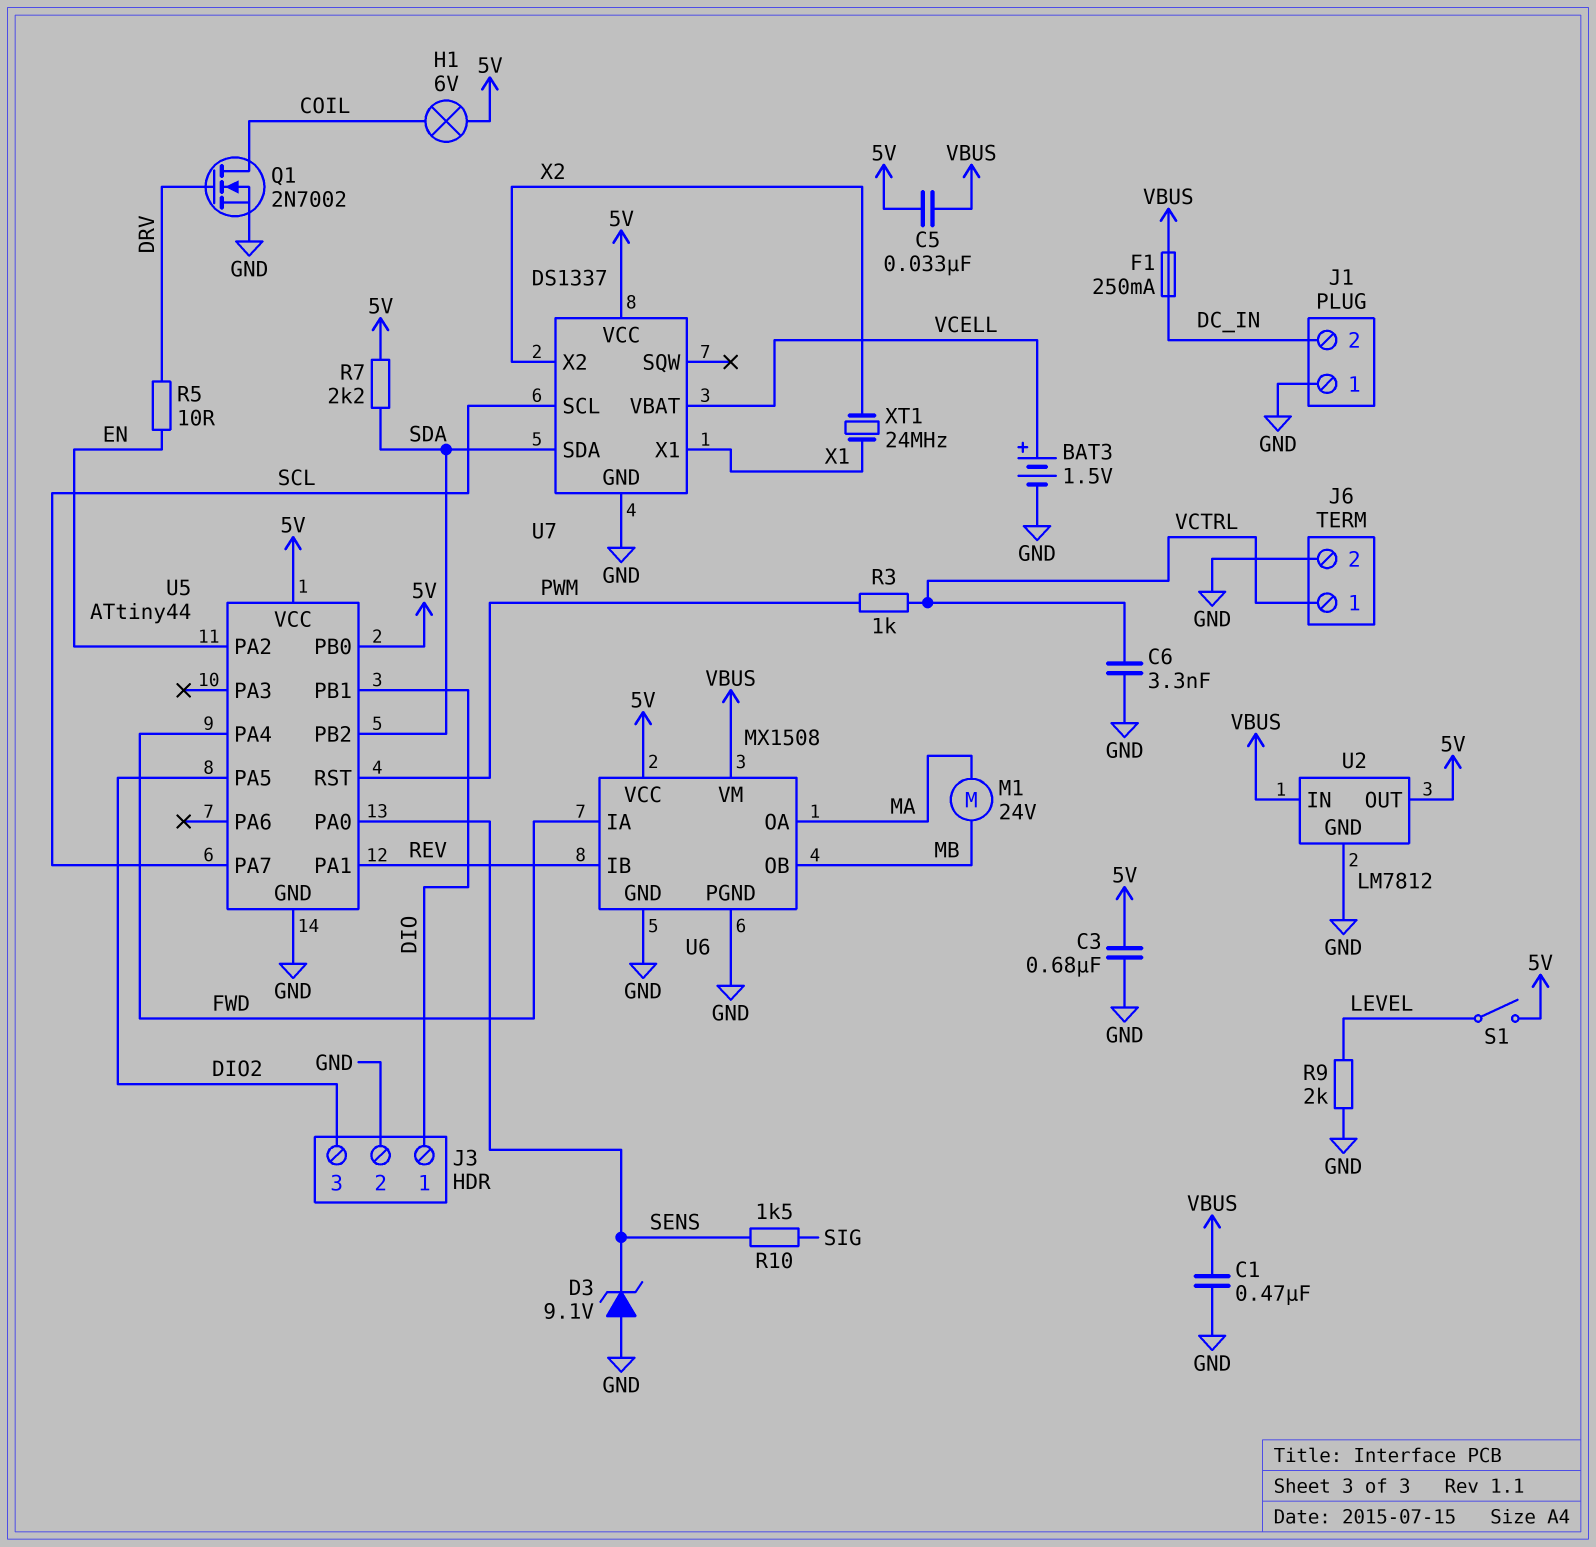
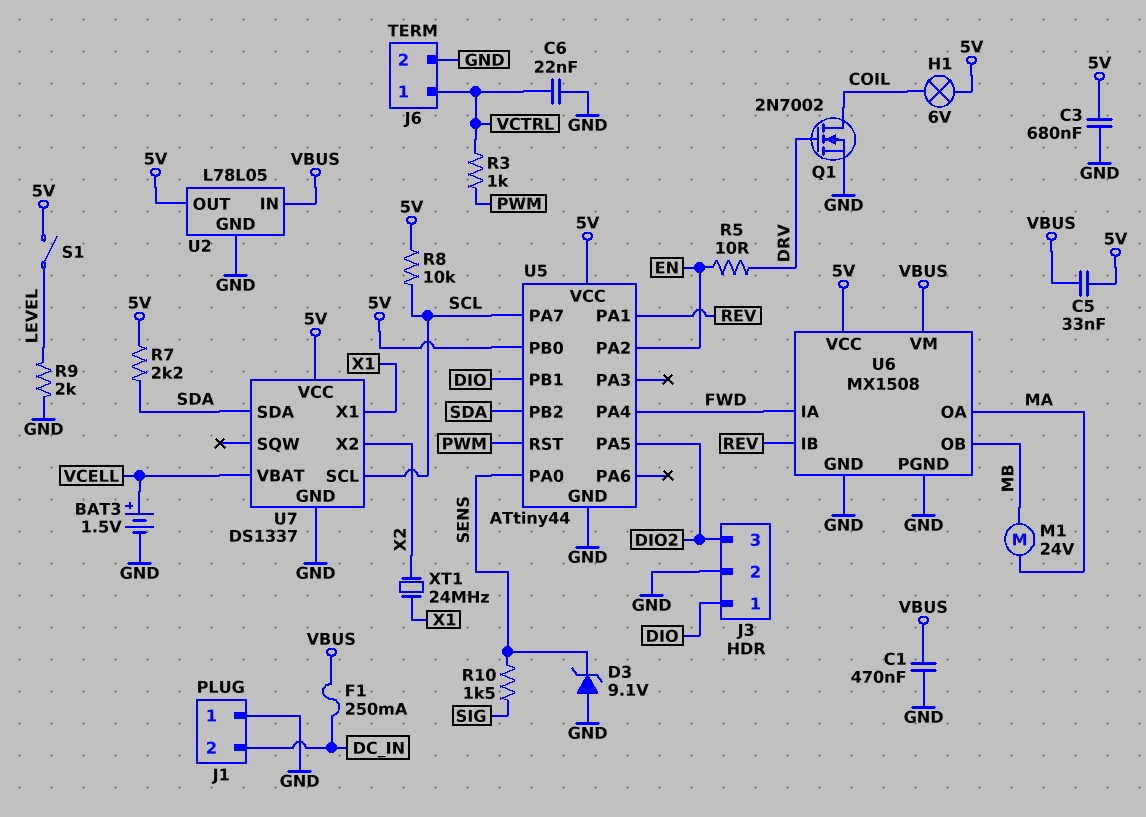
C6: 3.3nF (GND, VCTRL) -> 22nF (GND, VCTRL)
R8: none -> 10k (5V, SCL)
U2: LM7812 -> L78L05

